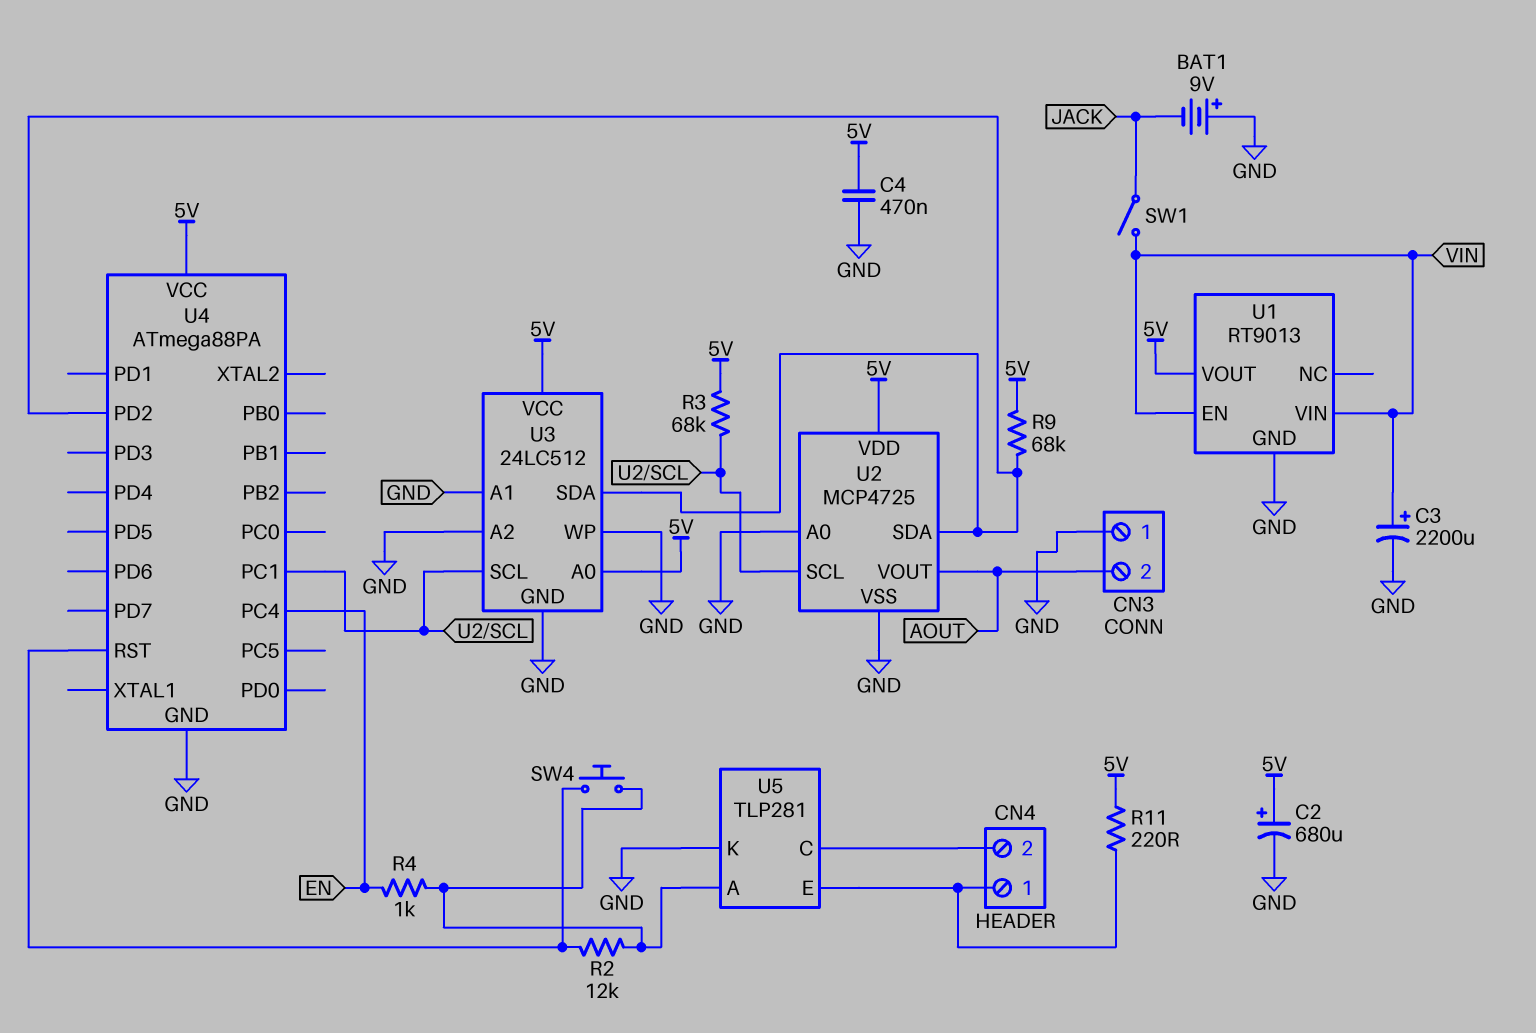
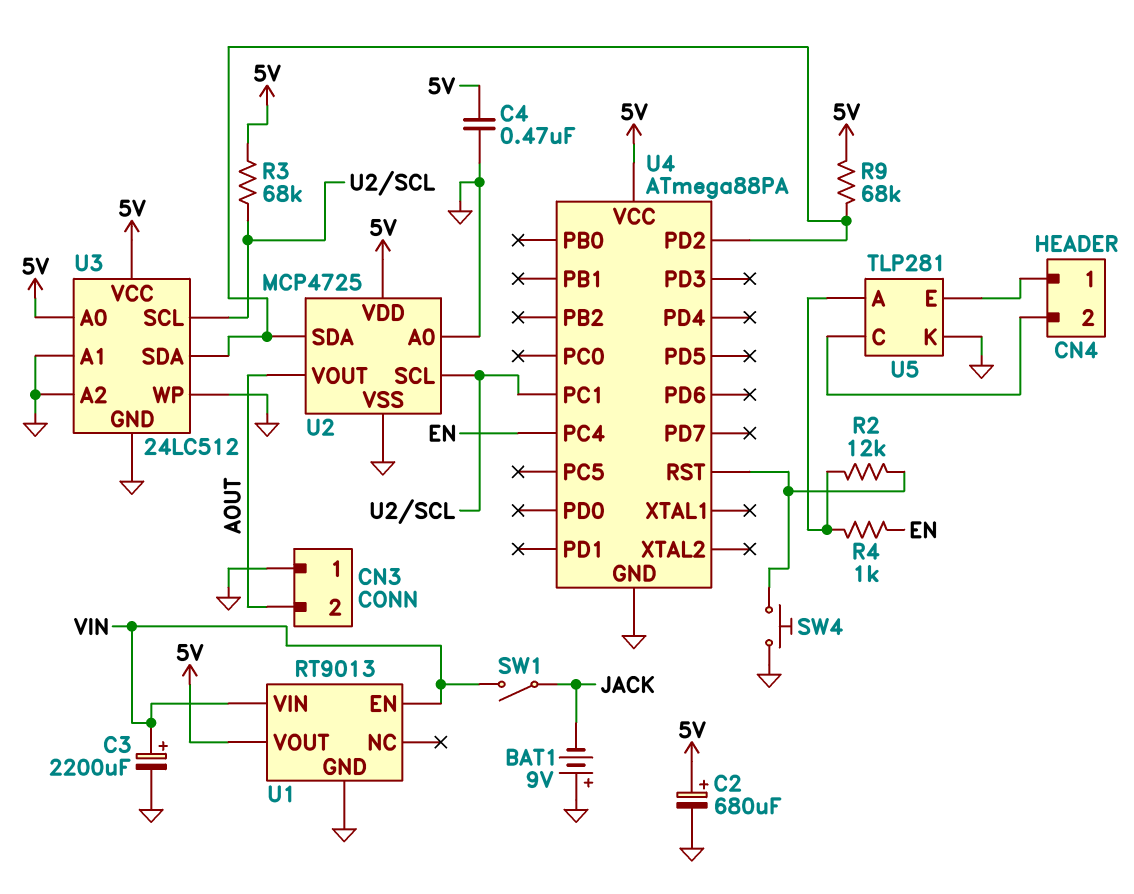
R11: 220 (5V, CN4/1) -> none
SW4: button (U4/RST, U5/A) -> button (GND, U4/RST)

